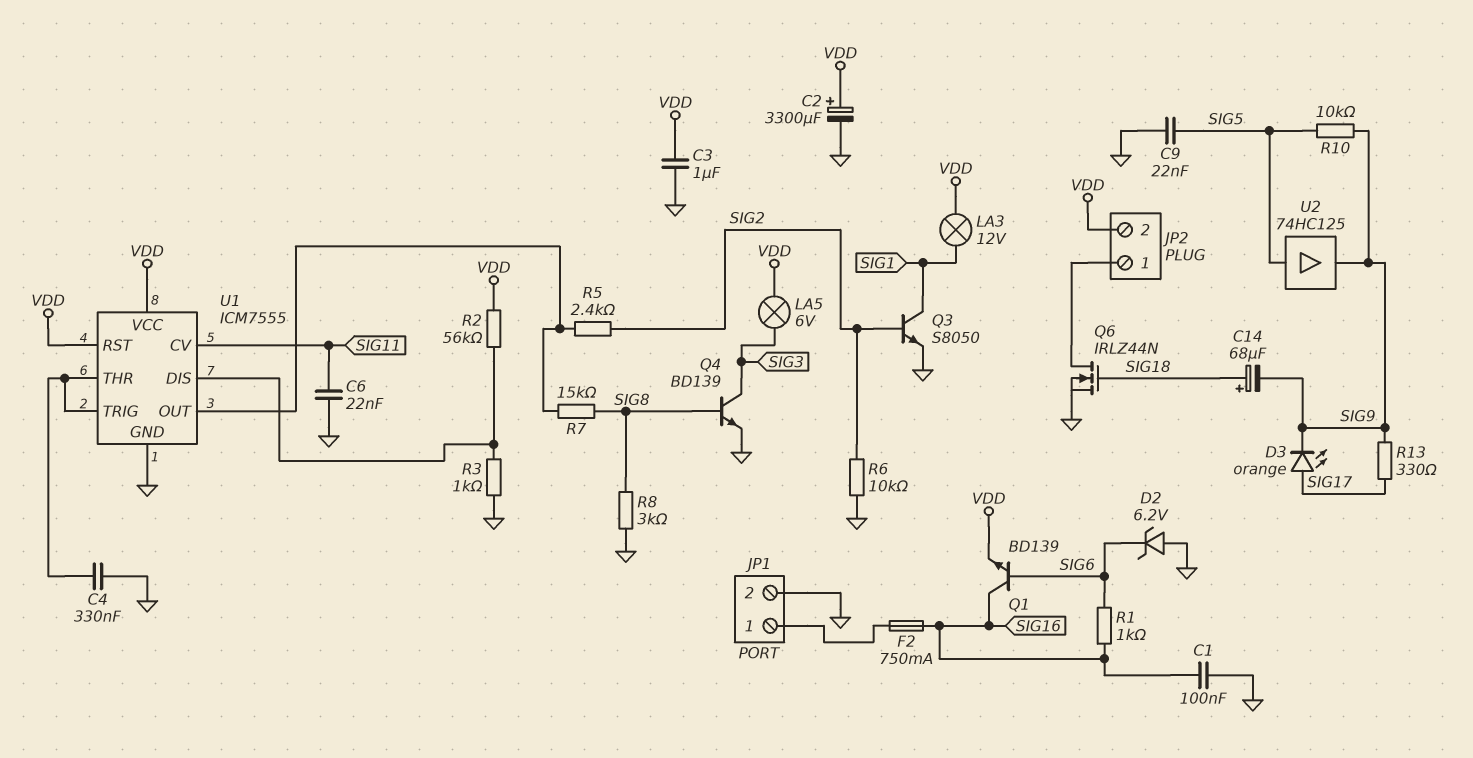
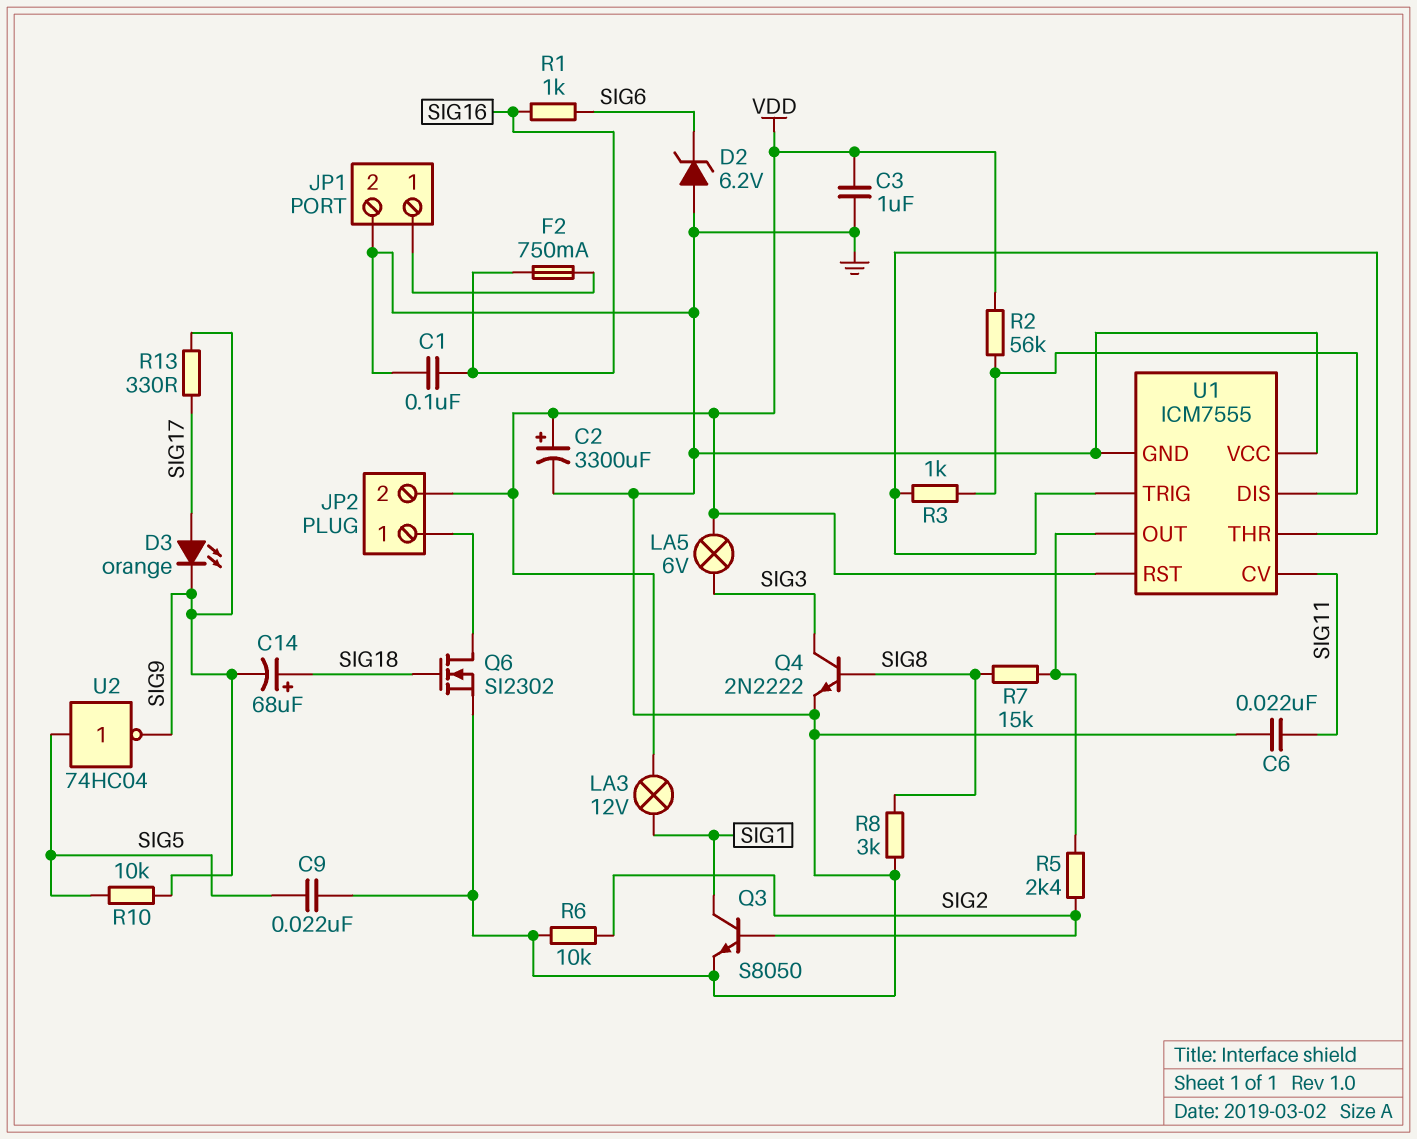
C4: 330nF (GND, U1/THR) -> none
Q1: NPN BD139 (B SIG6, C SIG16, E VDD) -> none
Q4: NPN BD139 (B SIG8, C SIG3, E GND) -> NPN 2N2222 (B SIG8, C SIG3, E GND)
Q6: NMOS IRLZ44N (G SIG18, D JP2/1, S GND) -> NMOS SI2302 (G SIG18, D JP2/1, S GND)
R3: 1k (GND, U1/DIS) -> 1k (U1/DIS, U1/THR)
U1 pin VCC: VDD -> GND
U2: buffer 74HC125 (in SIG5, out SIG9) -> NOT 74HC04 (in SIG5, out SIG9)

